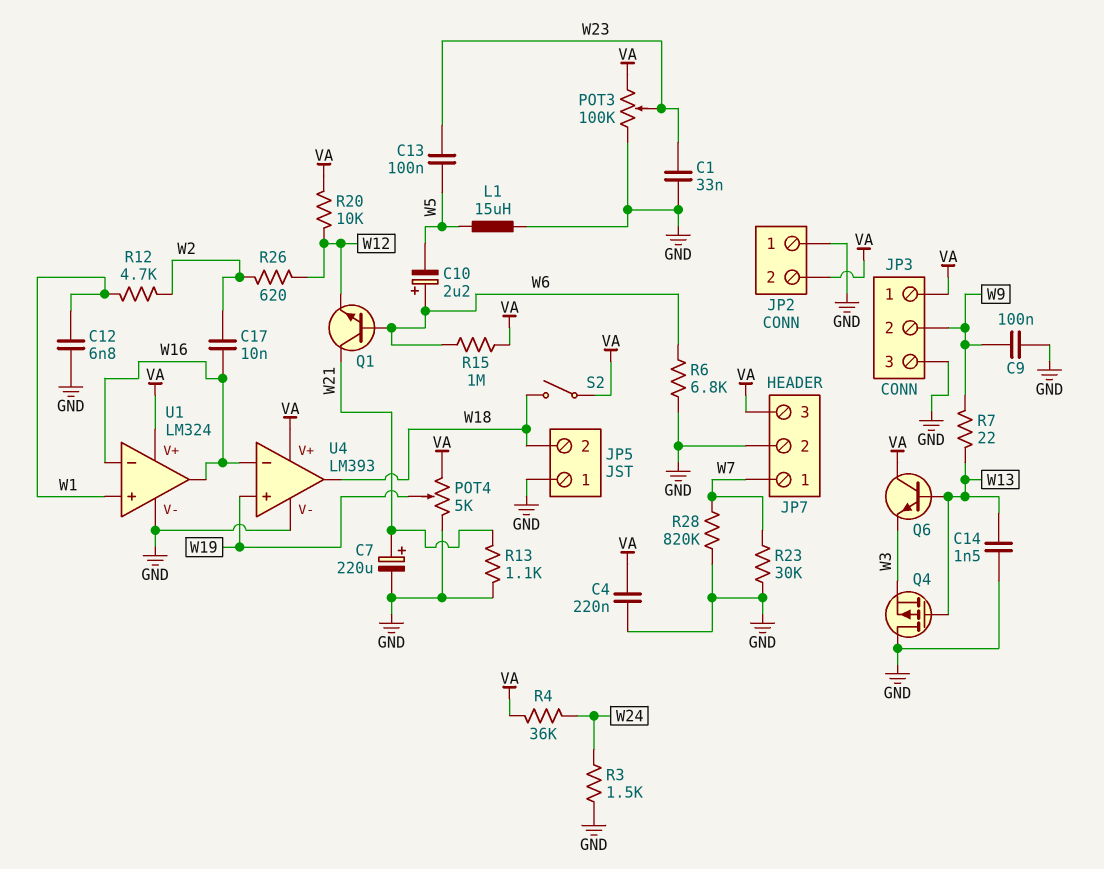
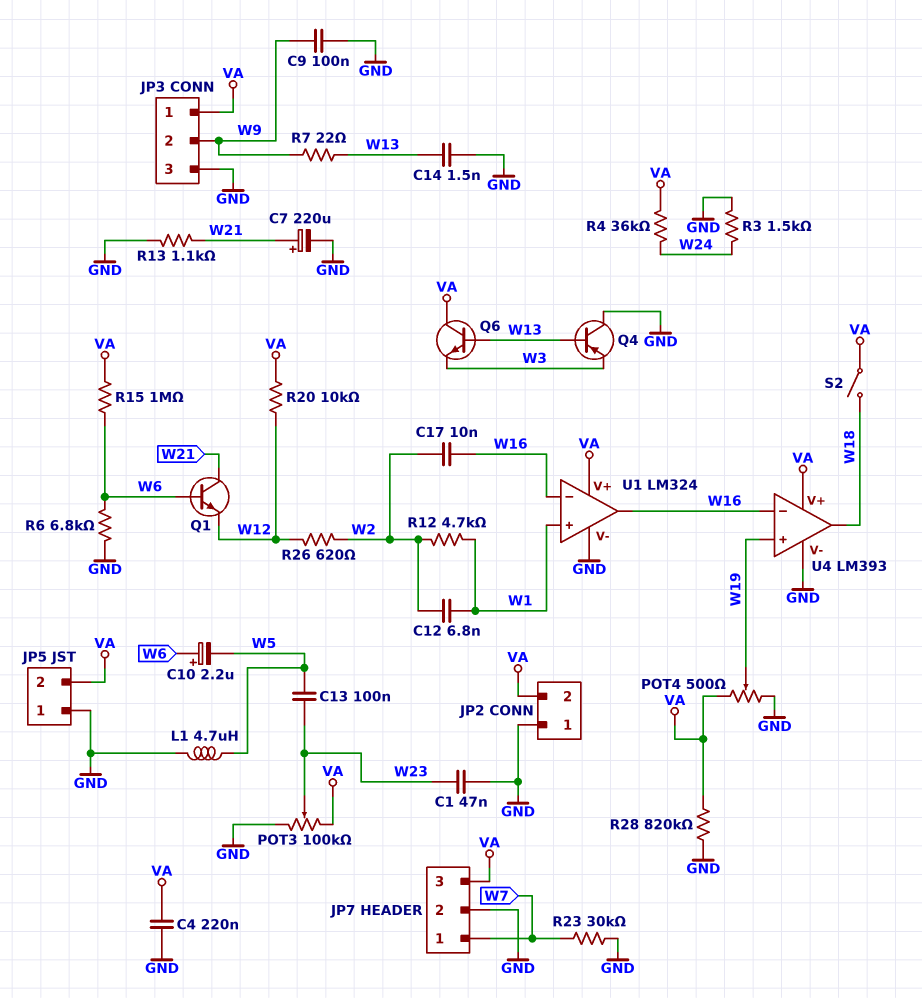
C1: 33nF (GND, W23) -> 47nF (GND, W23)
C12: 6.8nF (GND, W1) -> 6.8nF (W1, W2)
JP5 pin 2: W18 -> VA
L1: 15uH (GND, W5) -> 4.7uH (GND, W5)
POT4: 5k (GND, VA, wiper W19) -> 500 (GND, VA, wiper W19)
Q4: PMOS (G W13, D GND, S W3) -> PNP (B W13, C GND, E W3)
R28: 820k (GND, W7) -> 820k (GND, VA)

